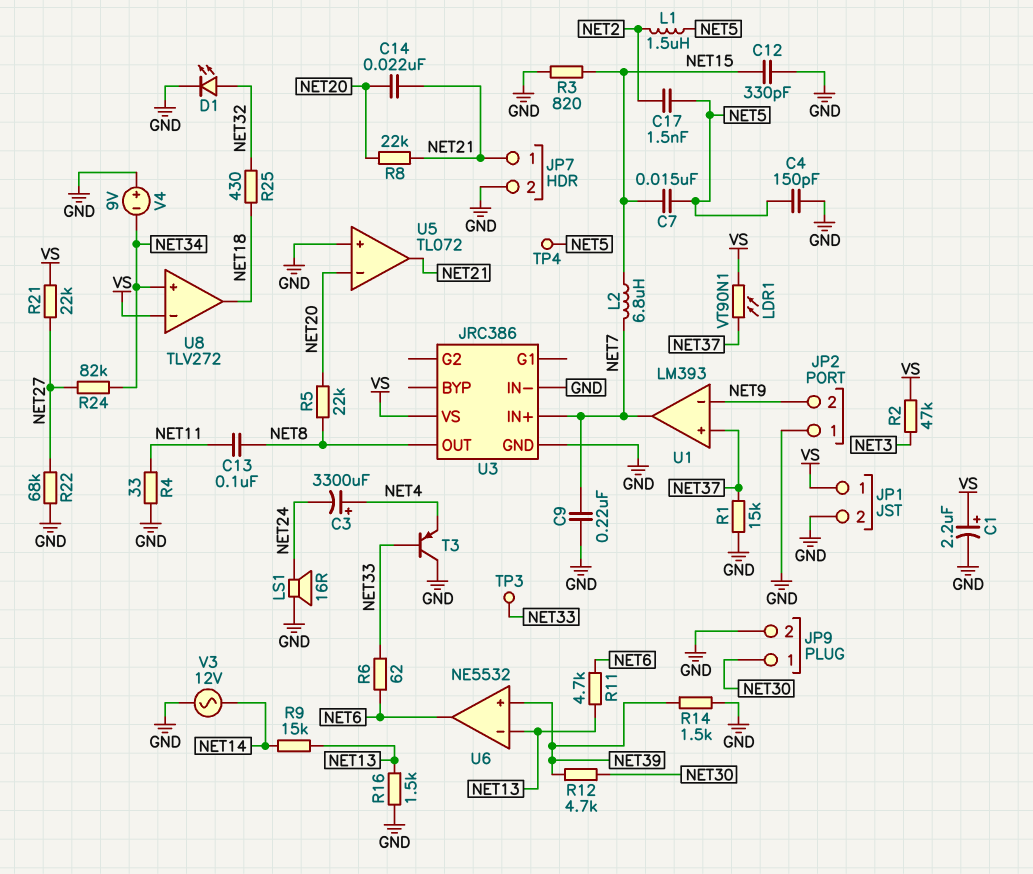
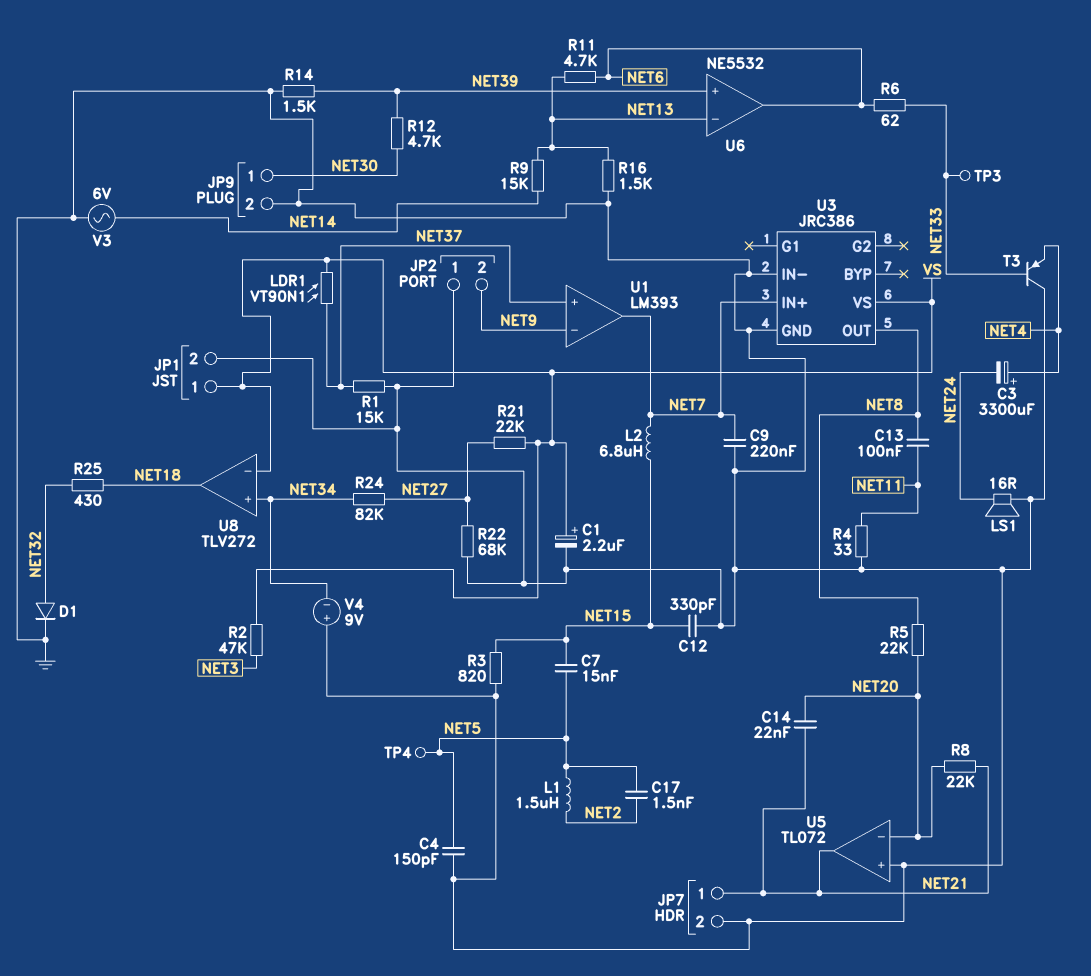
D1: LED (A NET32, K GND) -> diode (A NET32, K GND)
V3: AC 12V (GND, NET14) -> AC 6V (GND, NET14)

